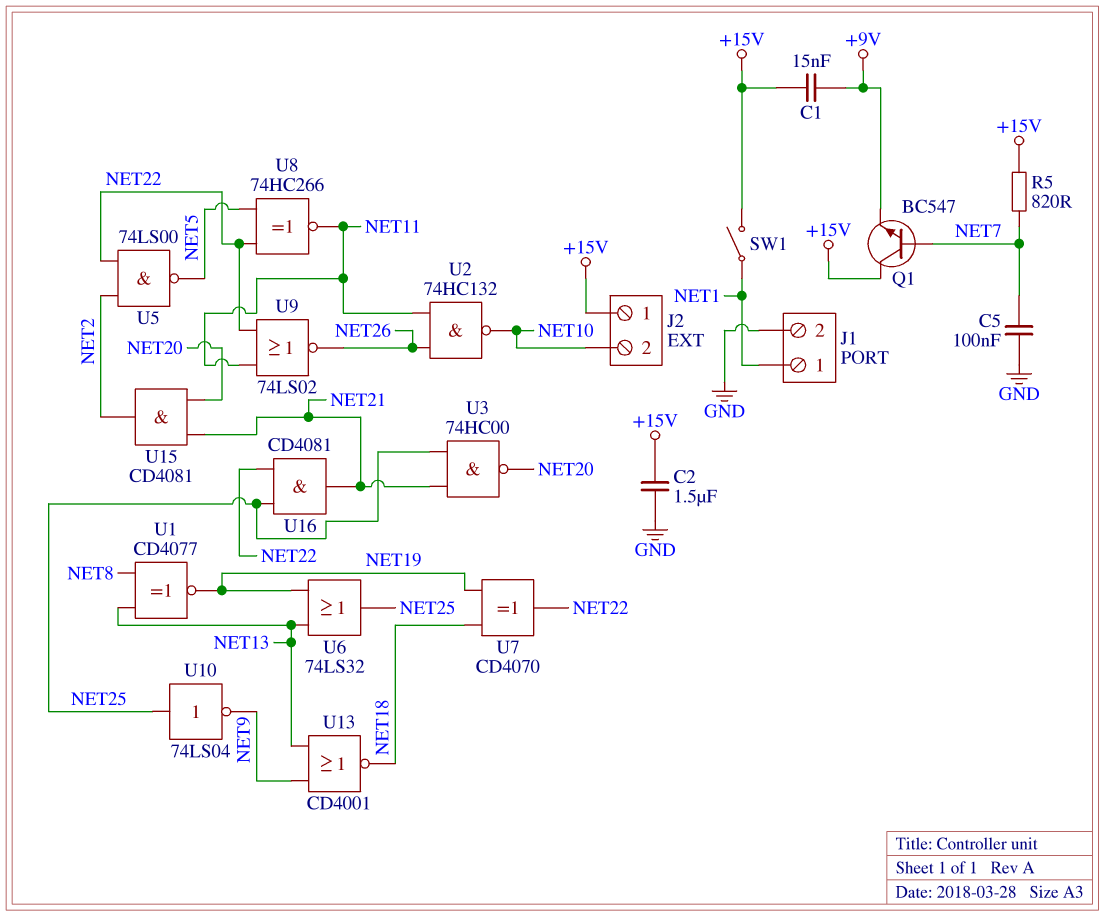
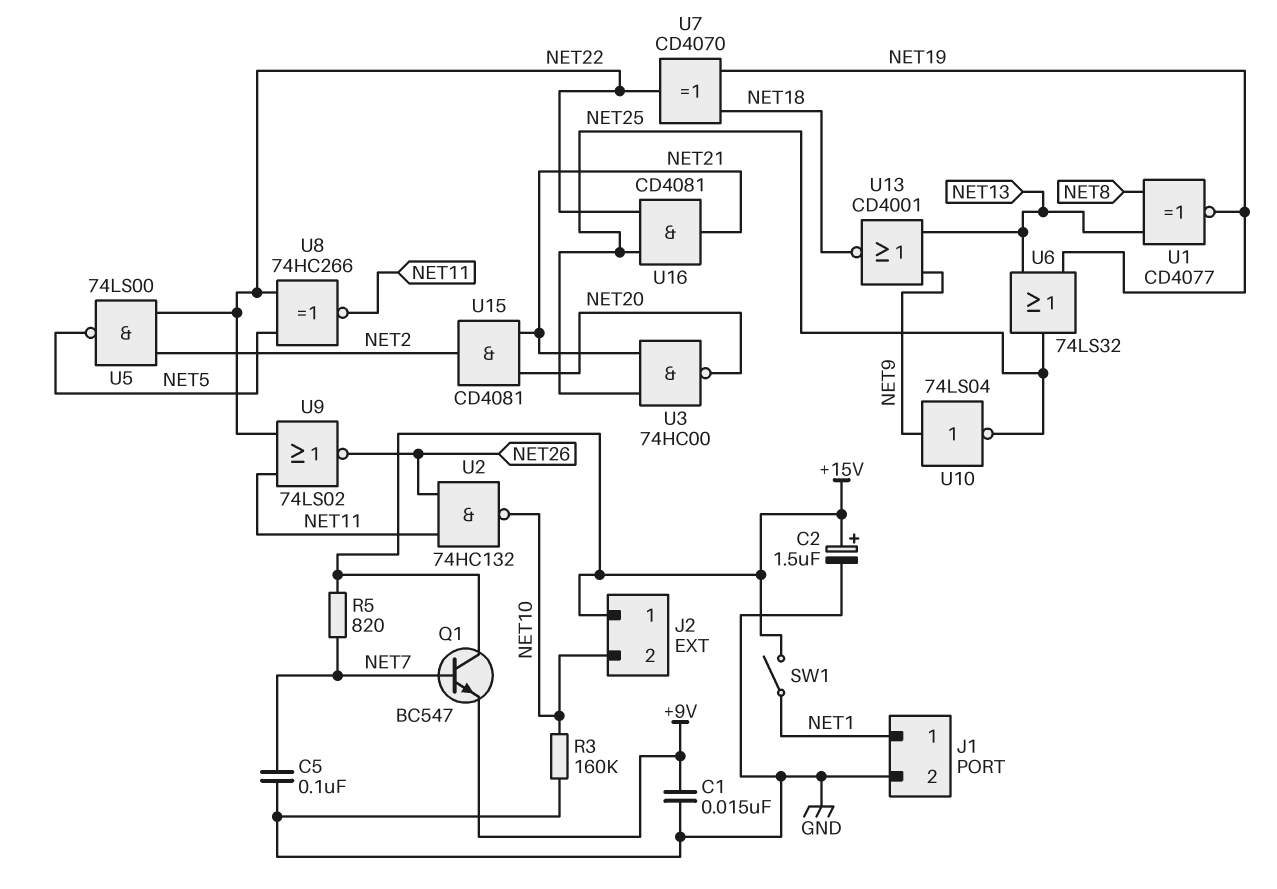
C1: 15nF (+9V, +15V) -> 15nF (+9V, GND)
C2: 1.5uF (+15V, GND) -> 1.5uF (plus +15V, minus GND)
R3: none -> 160k (GND, NET10)
U10: NOT 74LS04 (in NET25, out NET9) -> NOT 74LS04 (in NET9, out NET25)

